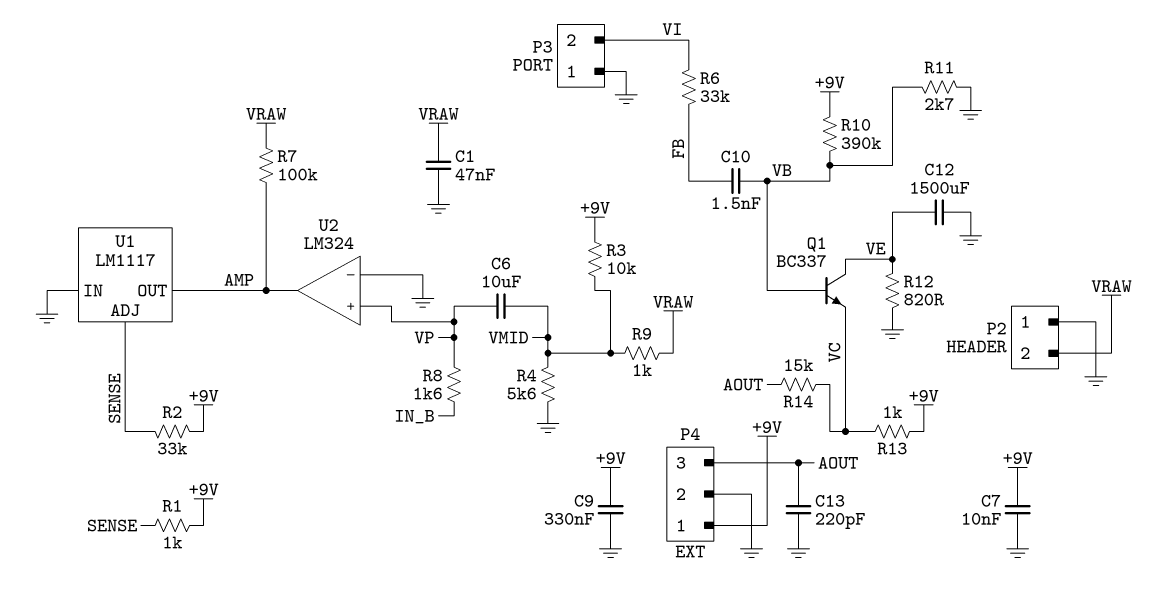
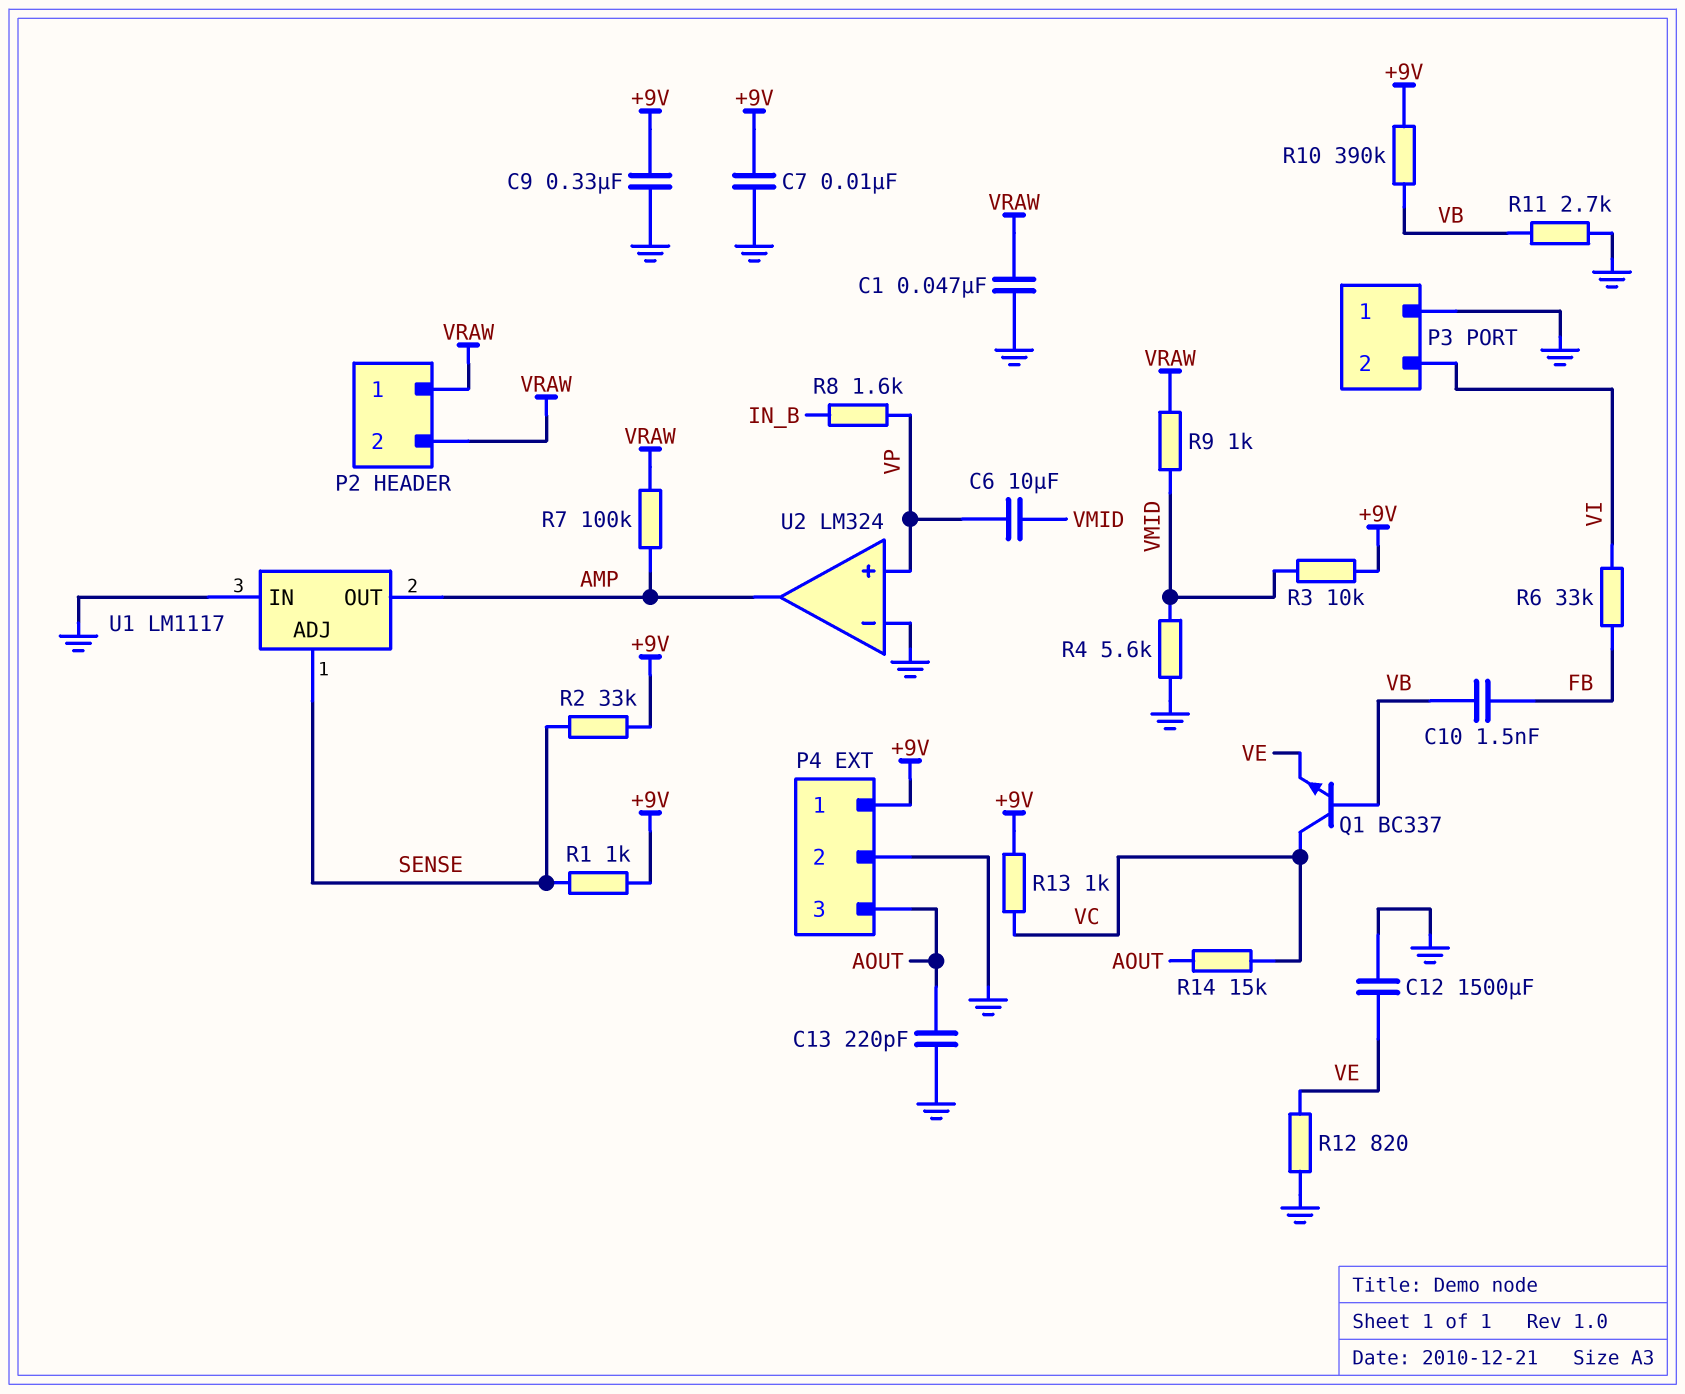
P2 pin 1: GND -> VRAW
Q1: NPN BC337 (B VB, C VE, E VC) -> NPN BC337 (B VB, C VC, E VE)

